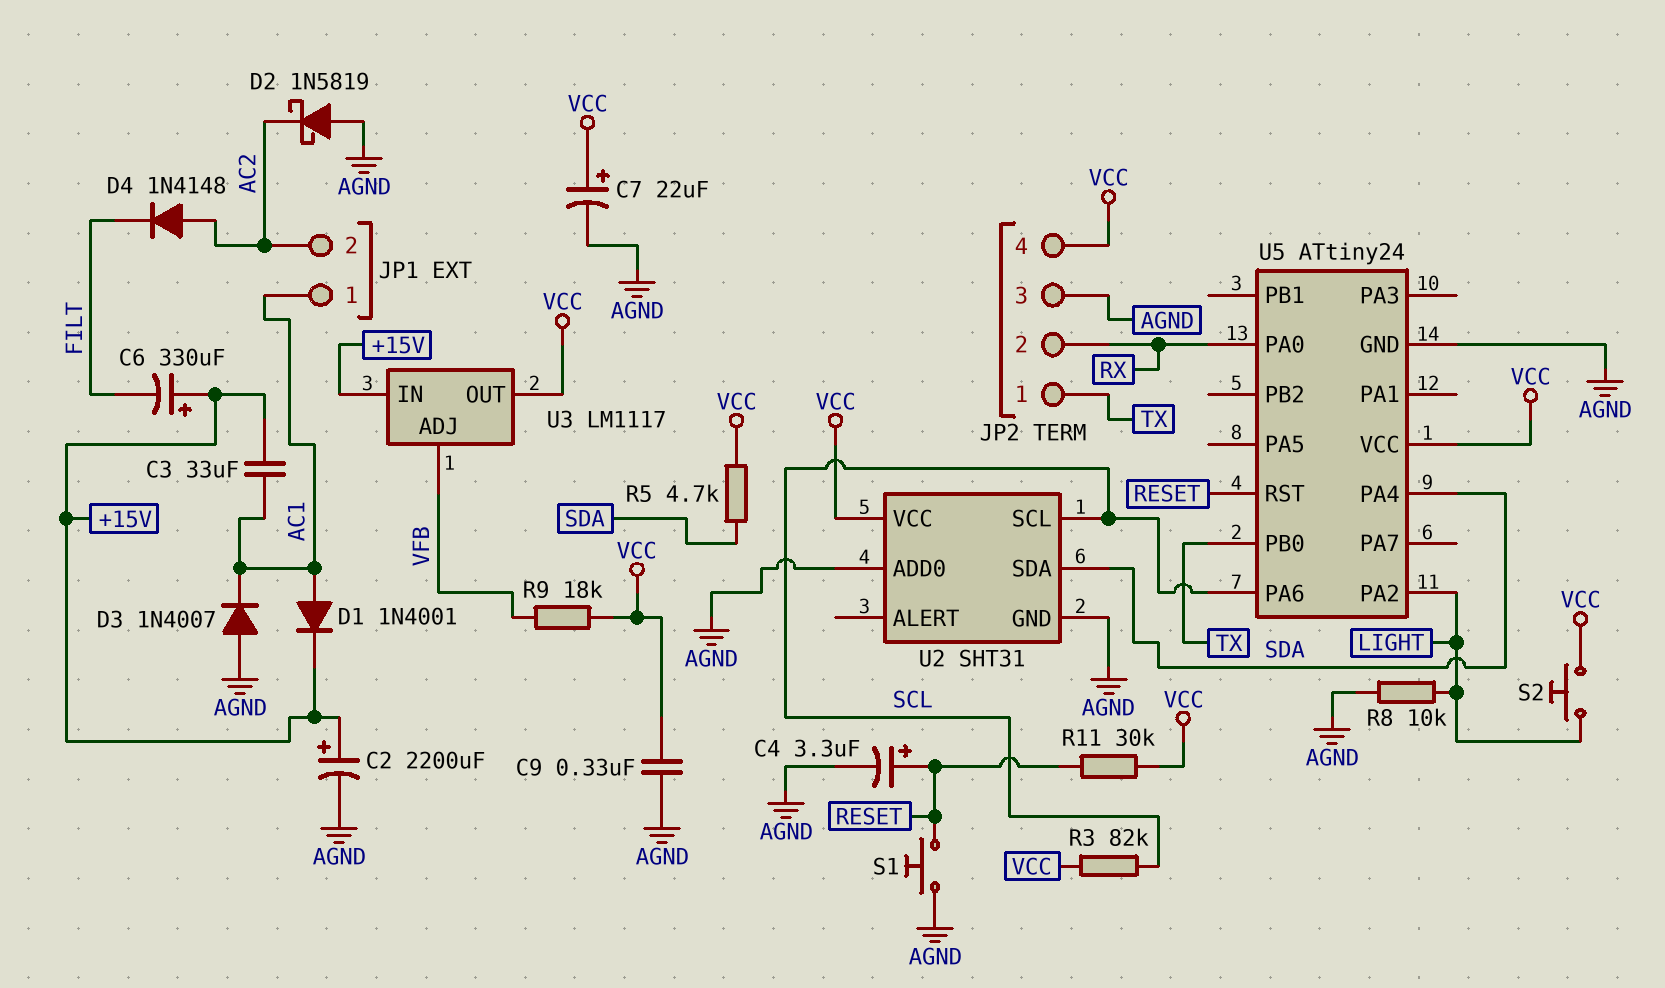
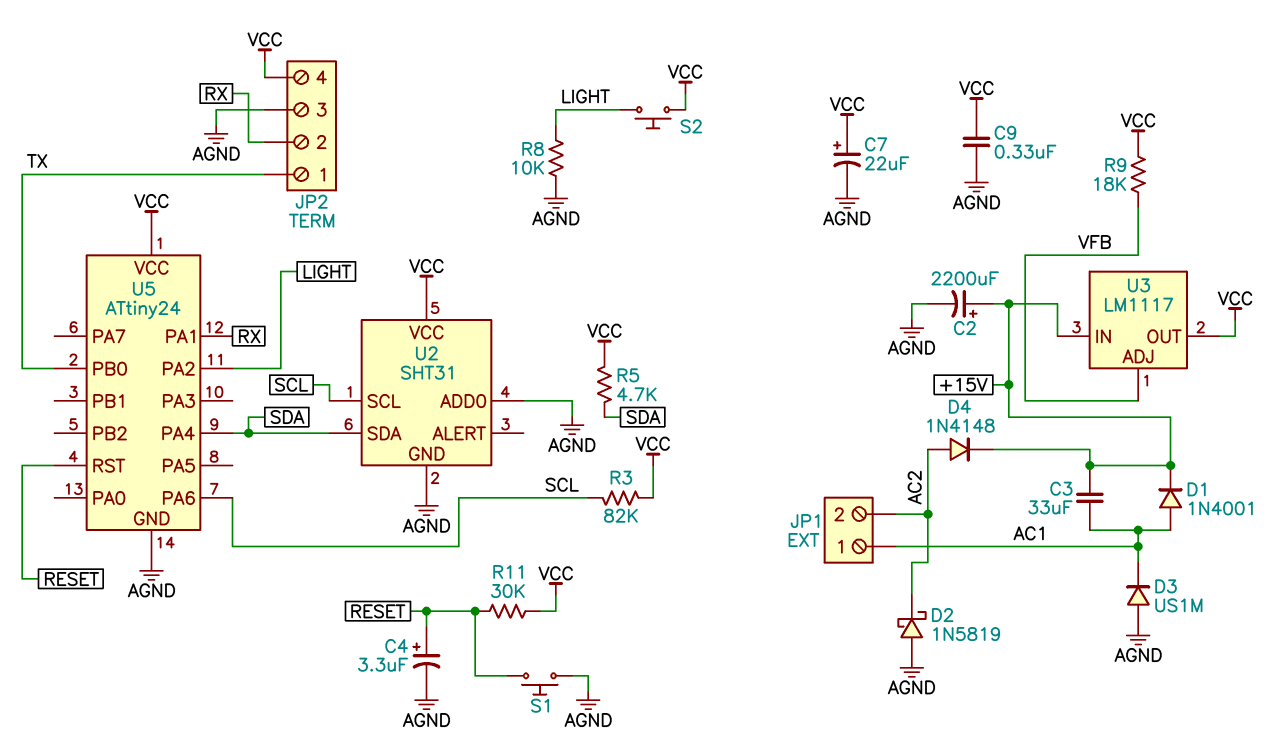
C6: 330uF (plus +15V, minus FILT) -> none
D3: diode 1N4007 (A AGND, K AC1) -> diode US1M (A AGND, K AC1)
D4: diode 1N4148 (A AC2, K FILT) -> diode 1N4148 (A AC2, K +15V)
U5 pin PA0: RX -> none
U5 pin PA1: none -> RX

